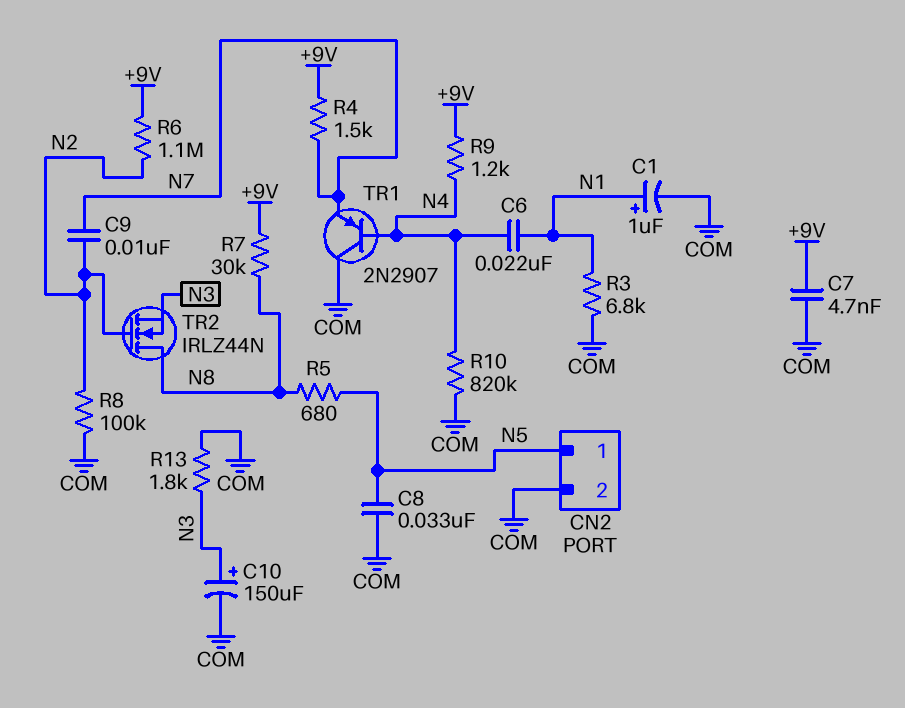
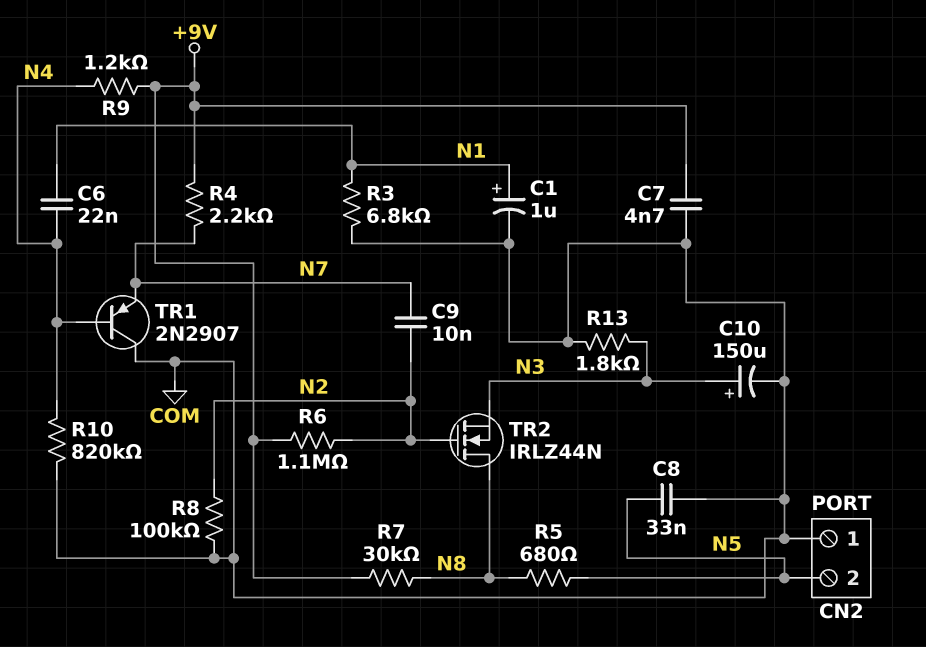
CN2 pin 1: N5 -> COM
CN2 pin 2: COM -> N5
R4: 1.5k (+9V, N7) -> 2.2k (+9V, N7)

